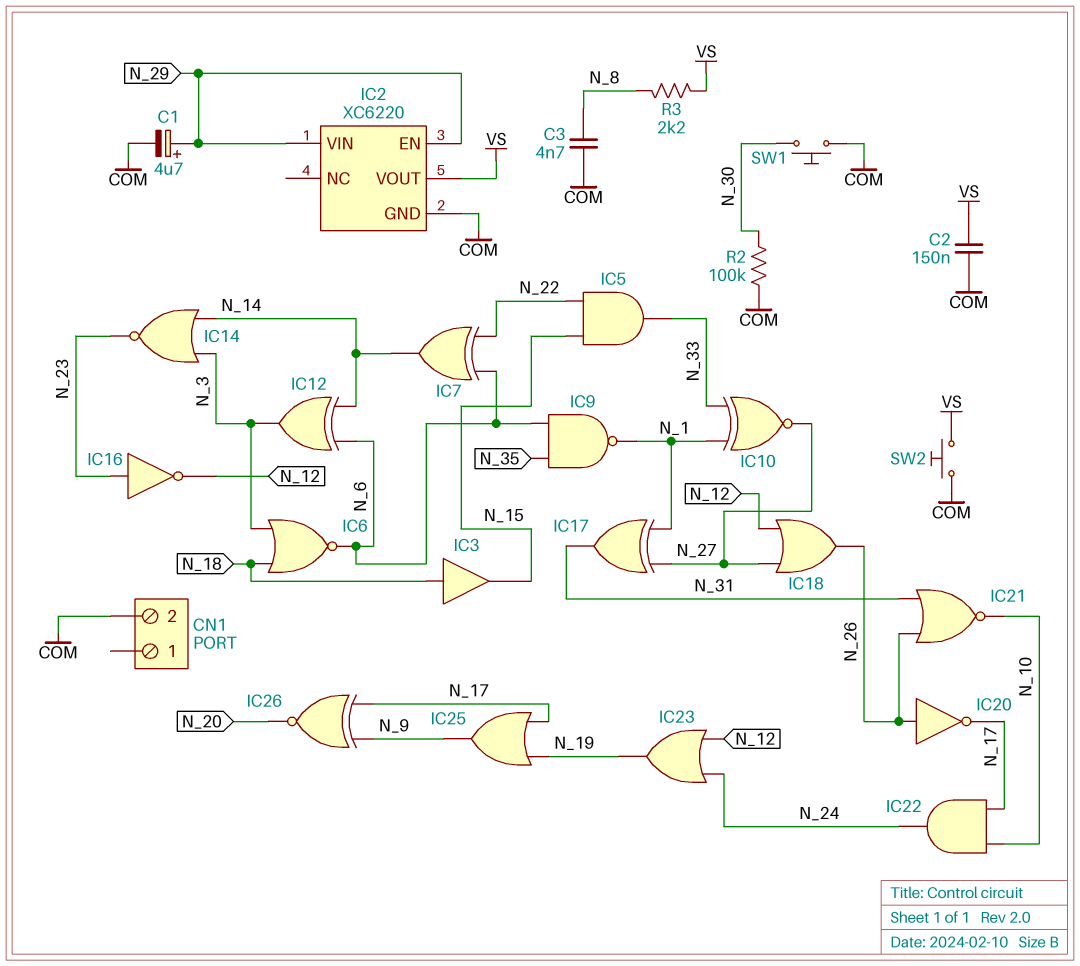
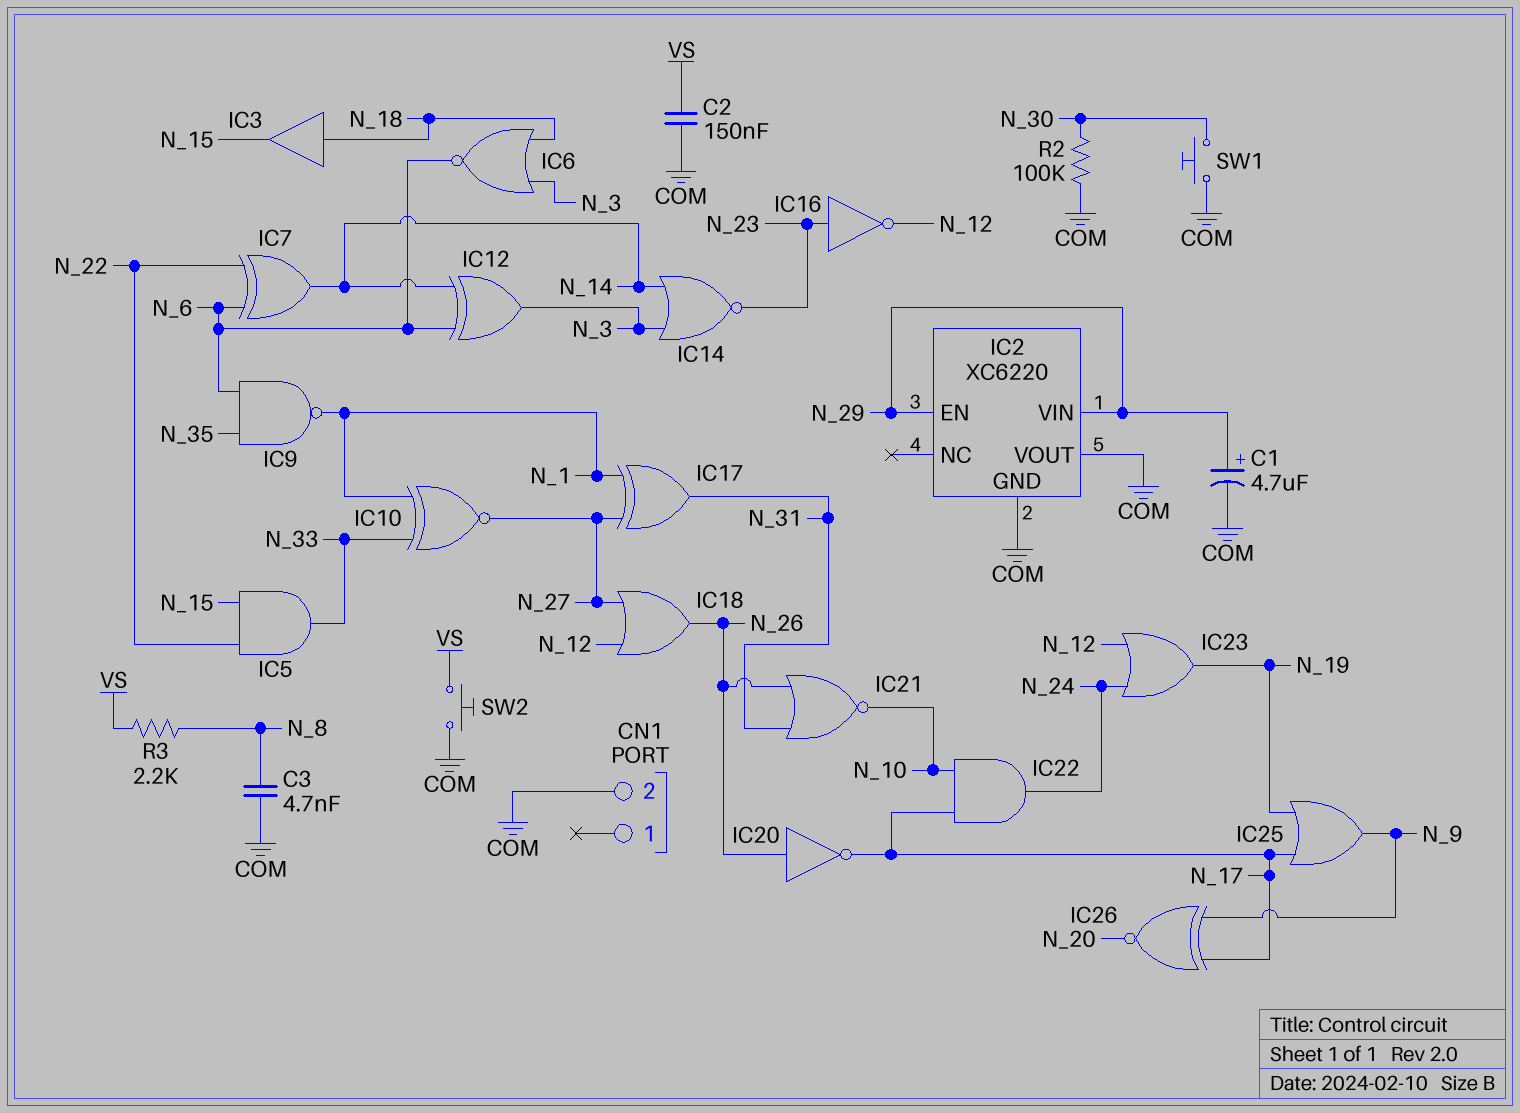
IC2 pin VOUT: VS -> COM

